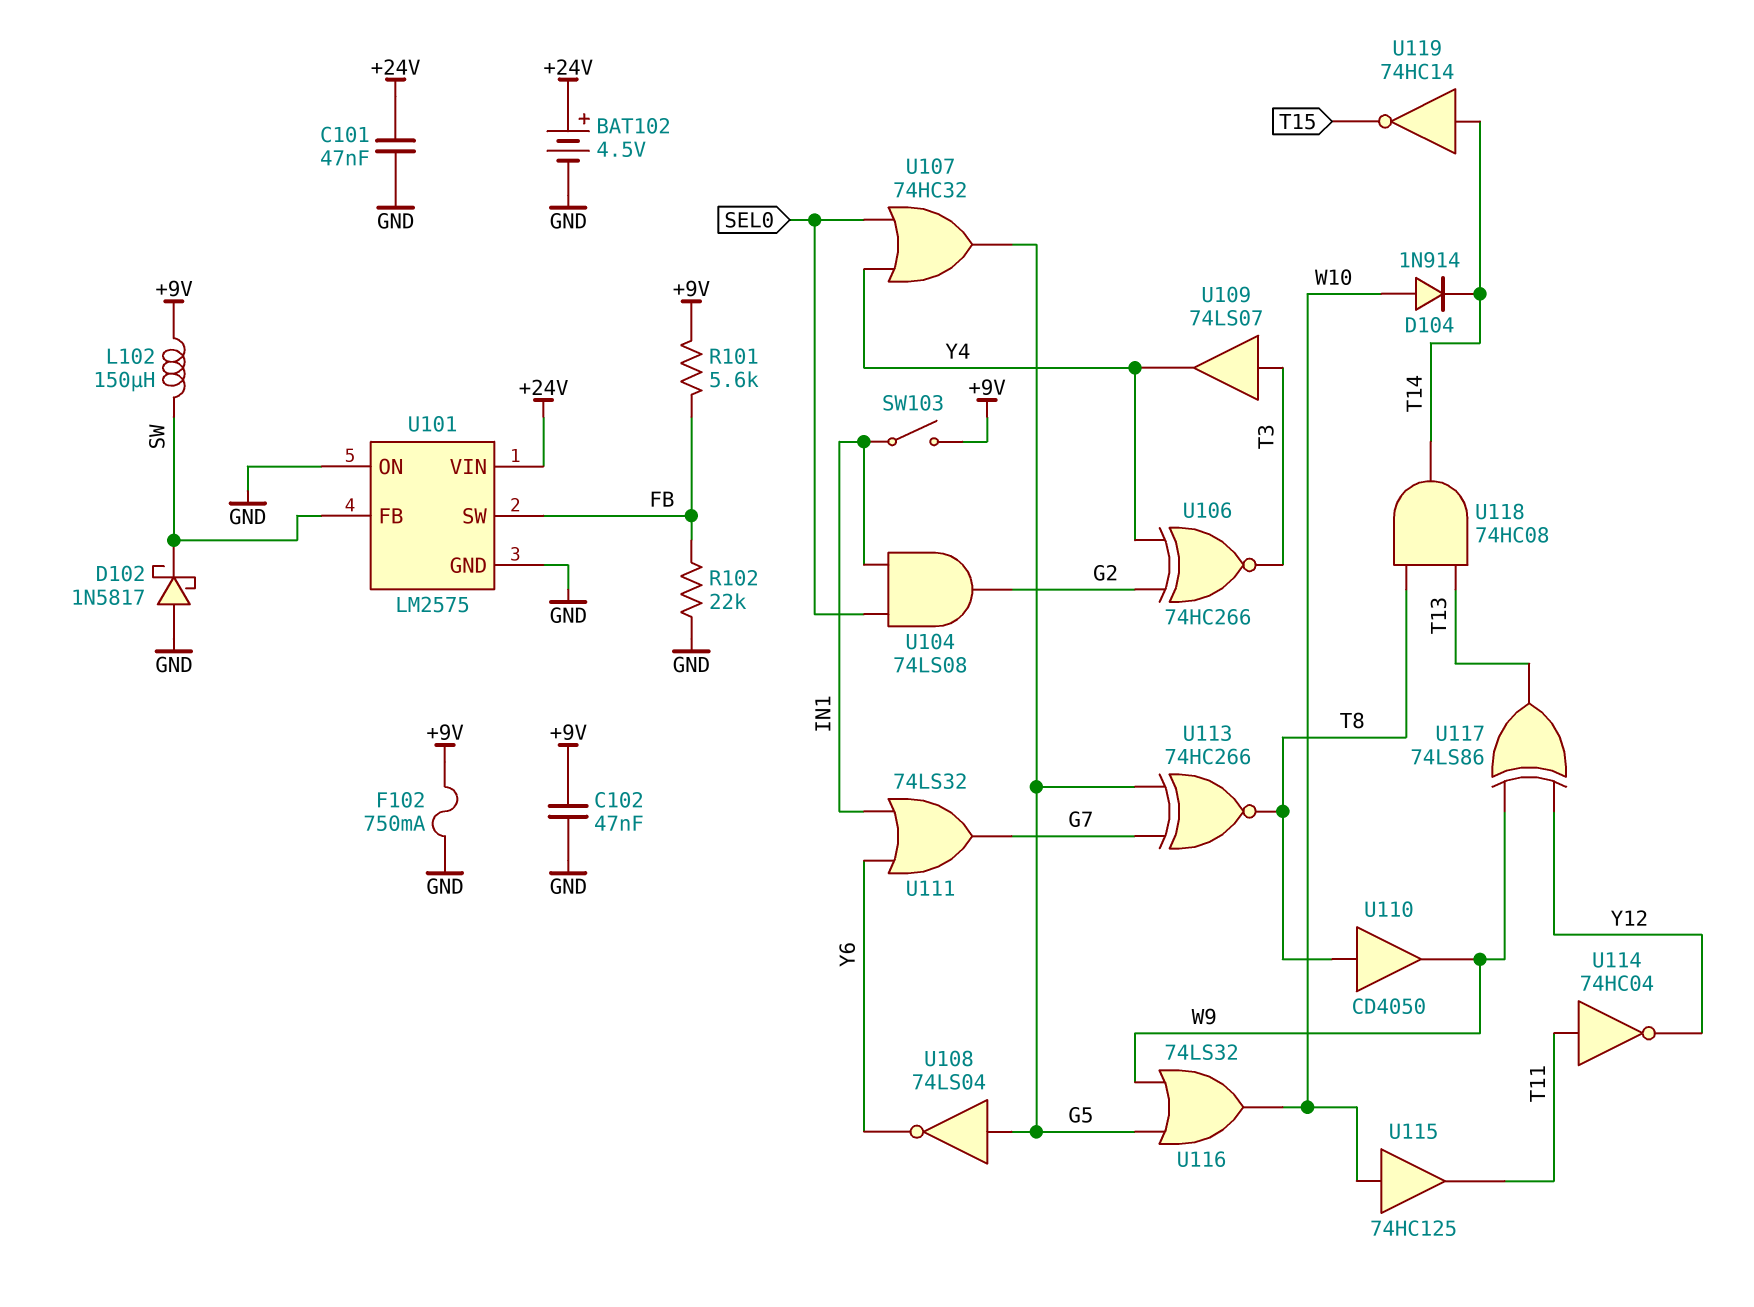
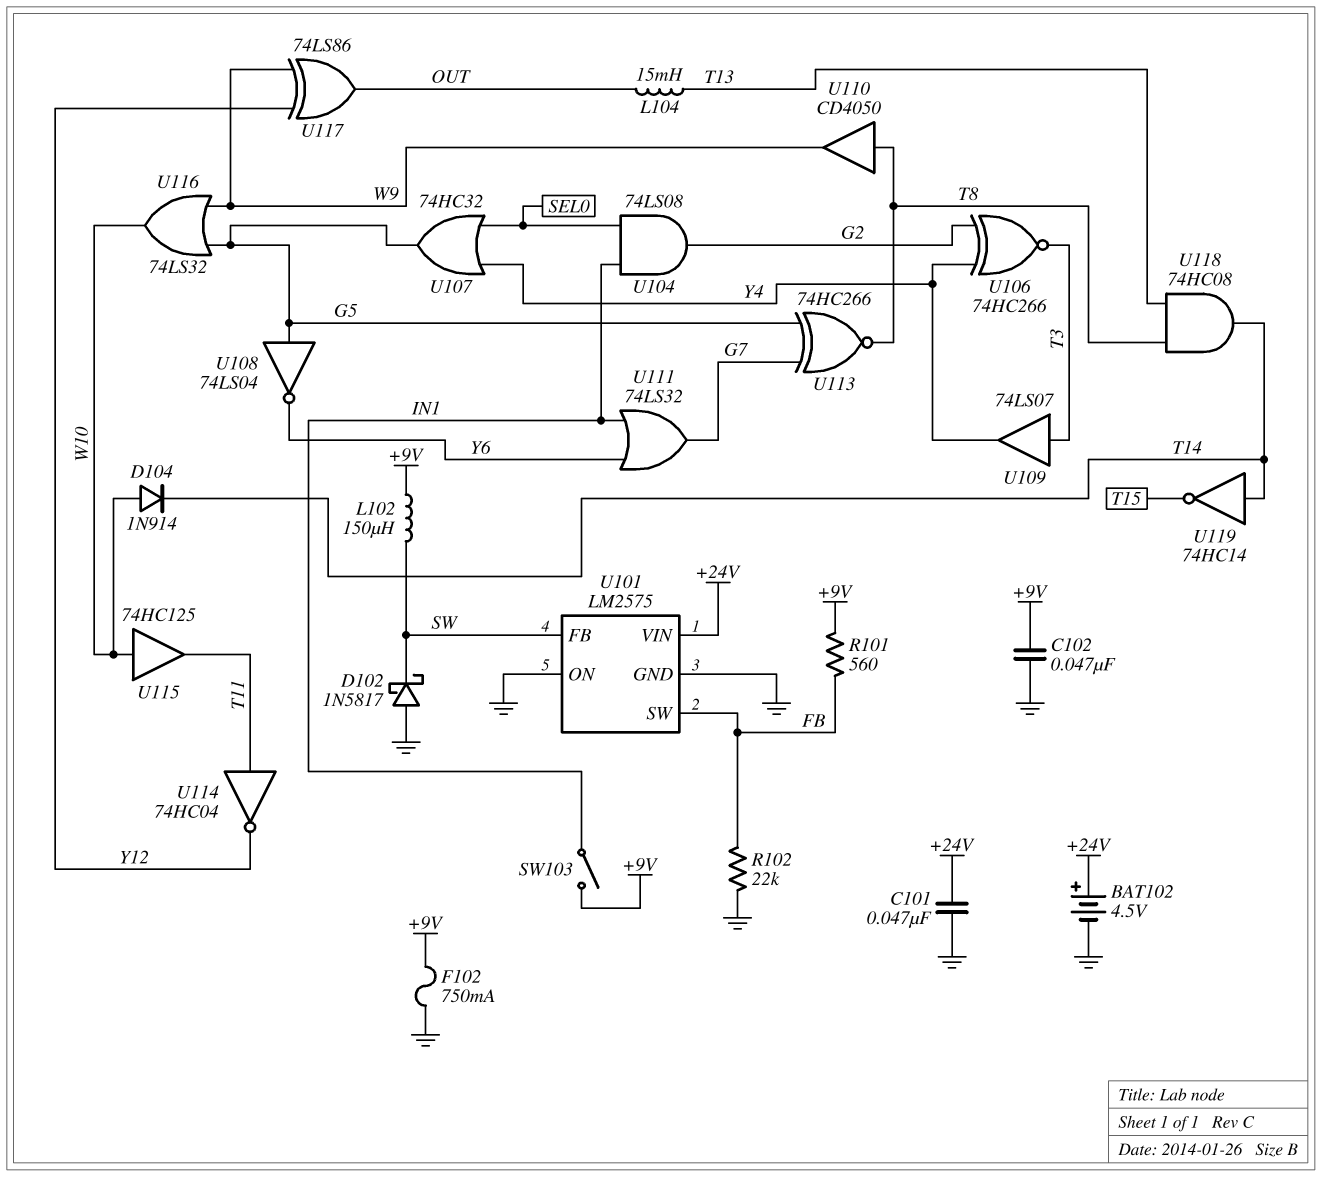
L104: none -> 15mH (OUT, T13)
R101: 5.6k (+9V, FB) -> 560 (+9V, FB)
U117: XOR 74LS86 (in W9, in Y12, out T13) -> XOR 74LS86 (in W9, in Y12, out OUT)

